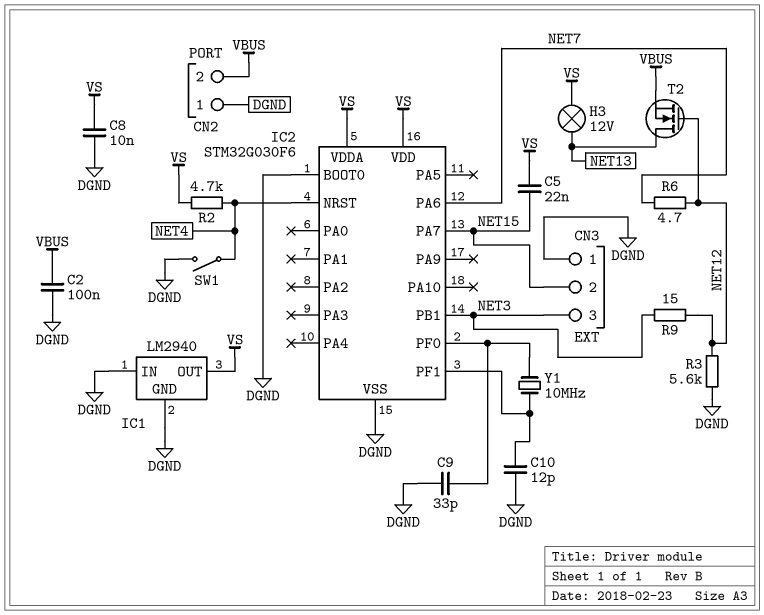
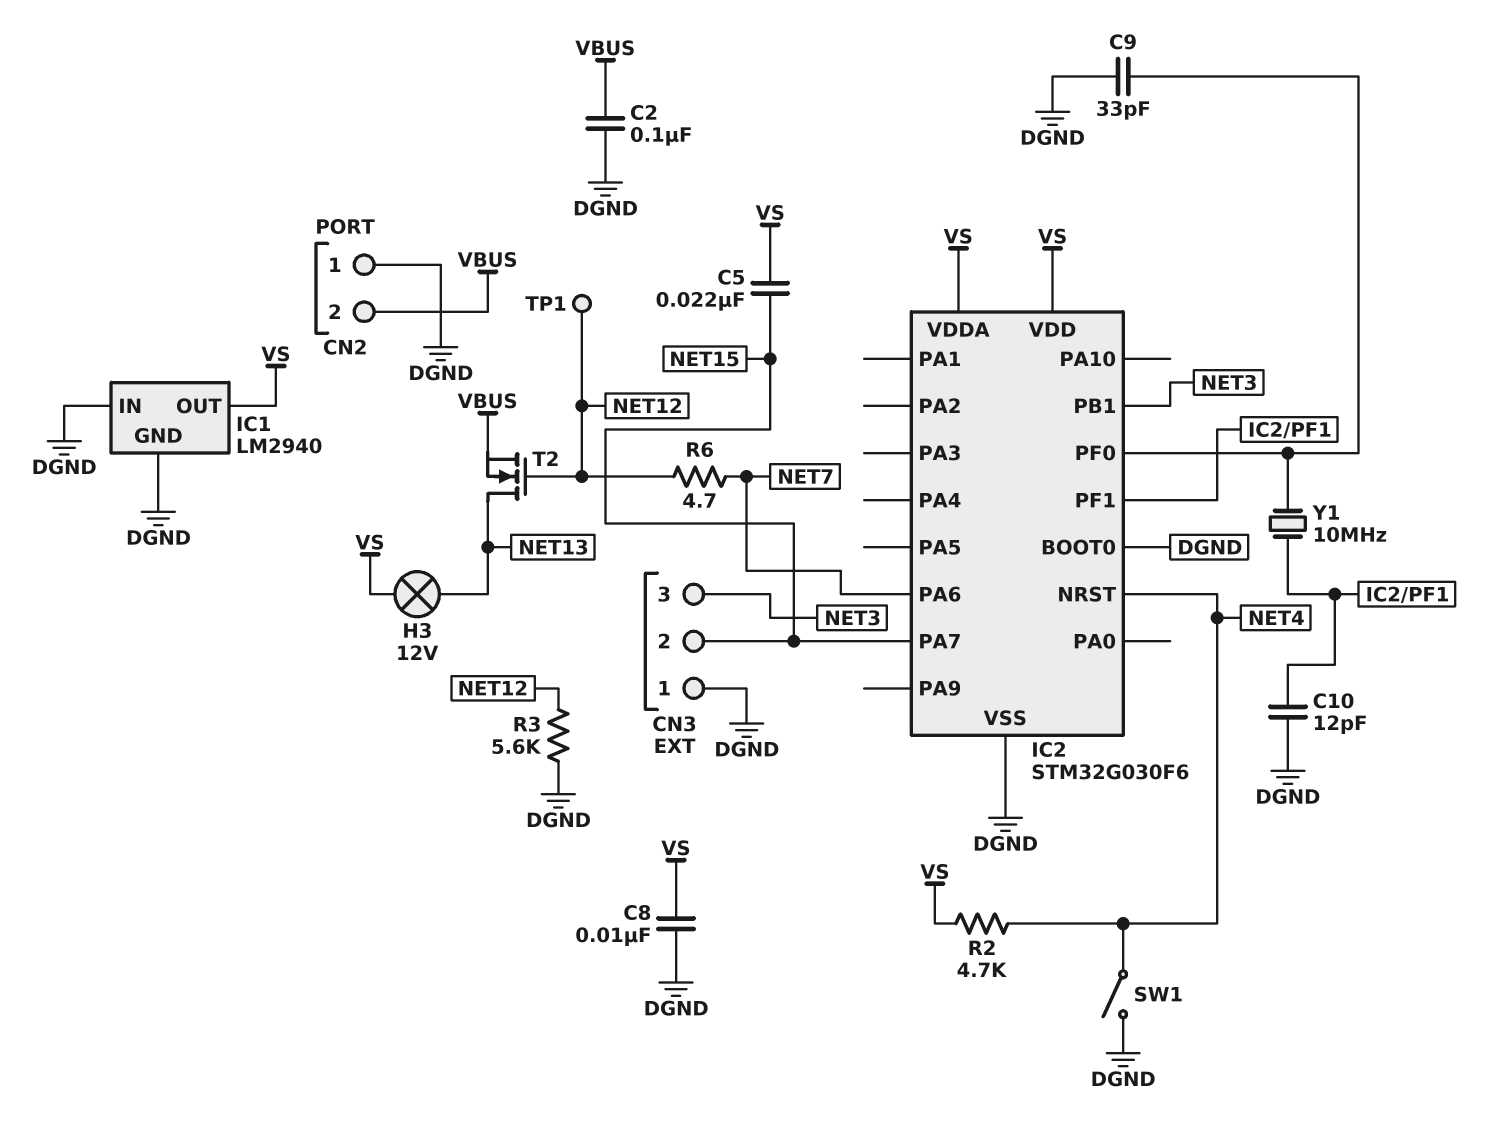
R9: 15 (NET3, NET12) -> none
TP1: none -> test point (NET12)

